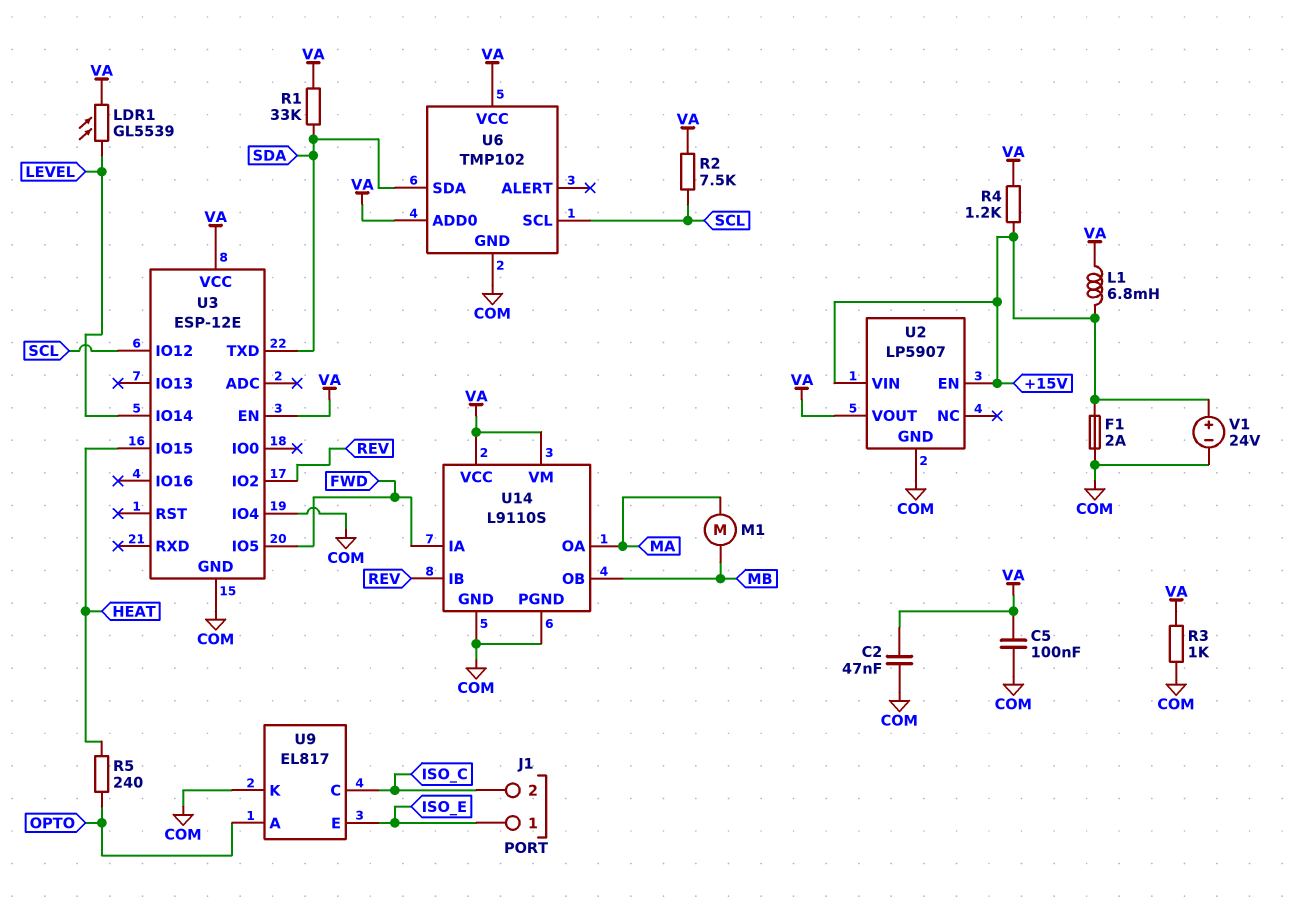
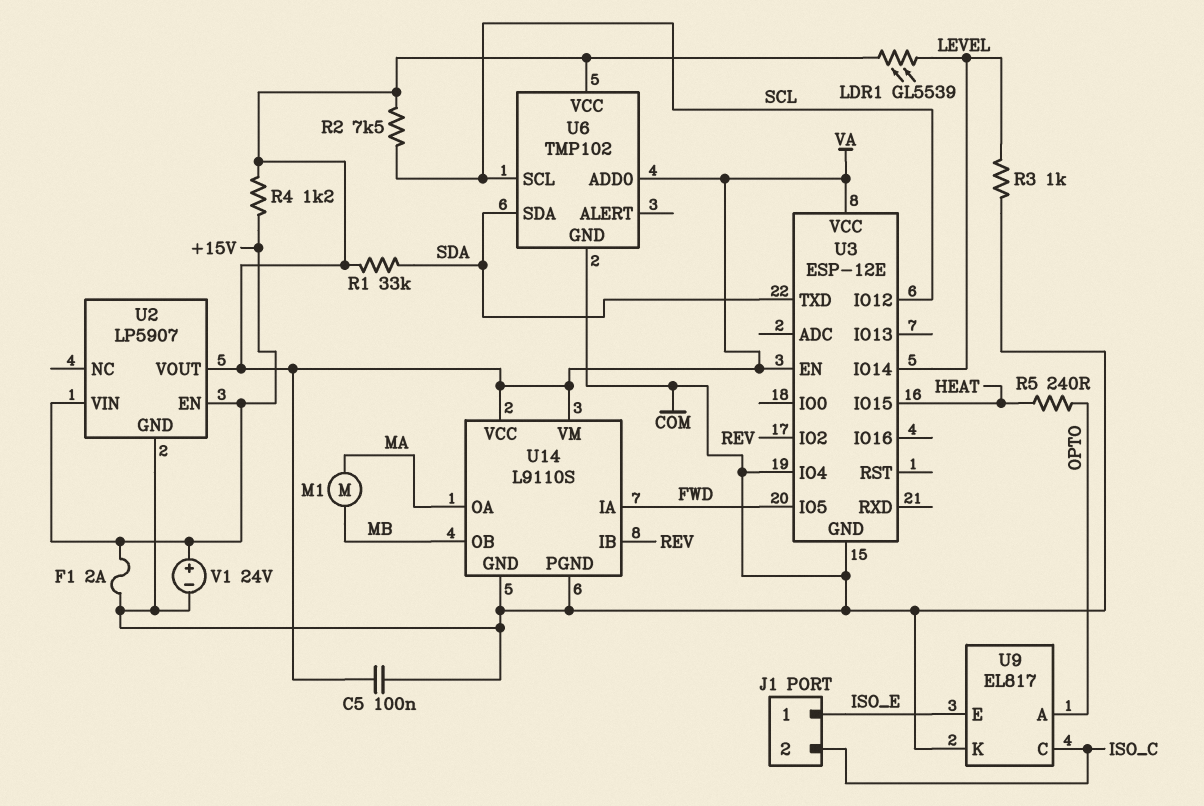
C2: 47nF (COM, VA) -> none
L1: 6.8mH (+15V, VA) -> none
R3: 1k (COM, VA) -> 1k (COM, LEVEL)

